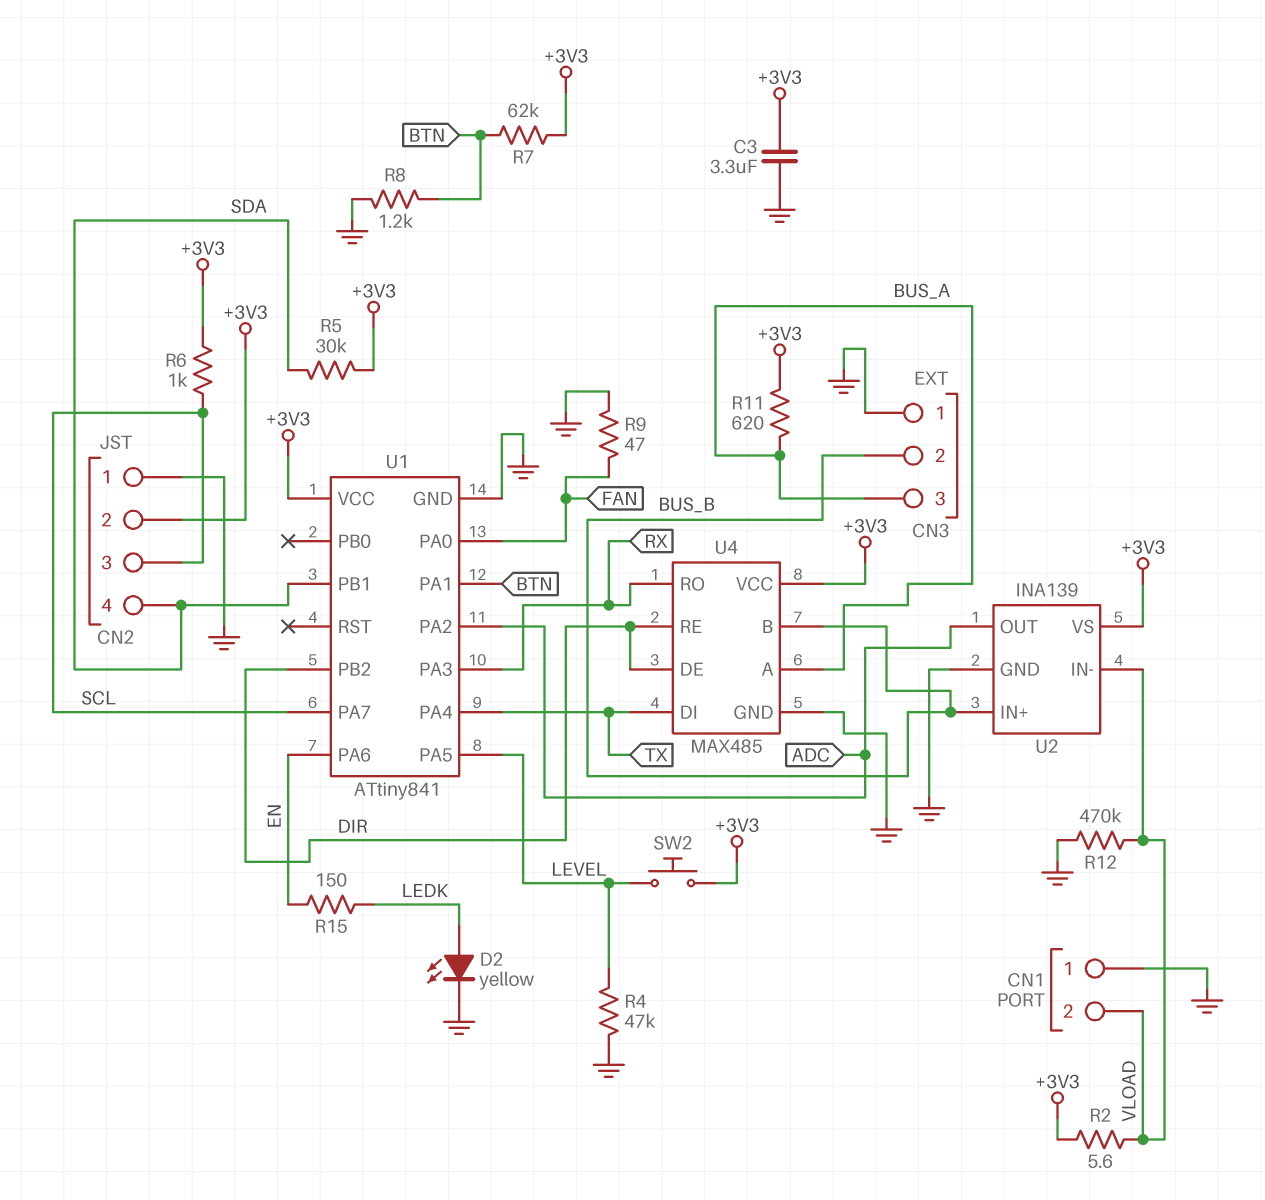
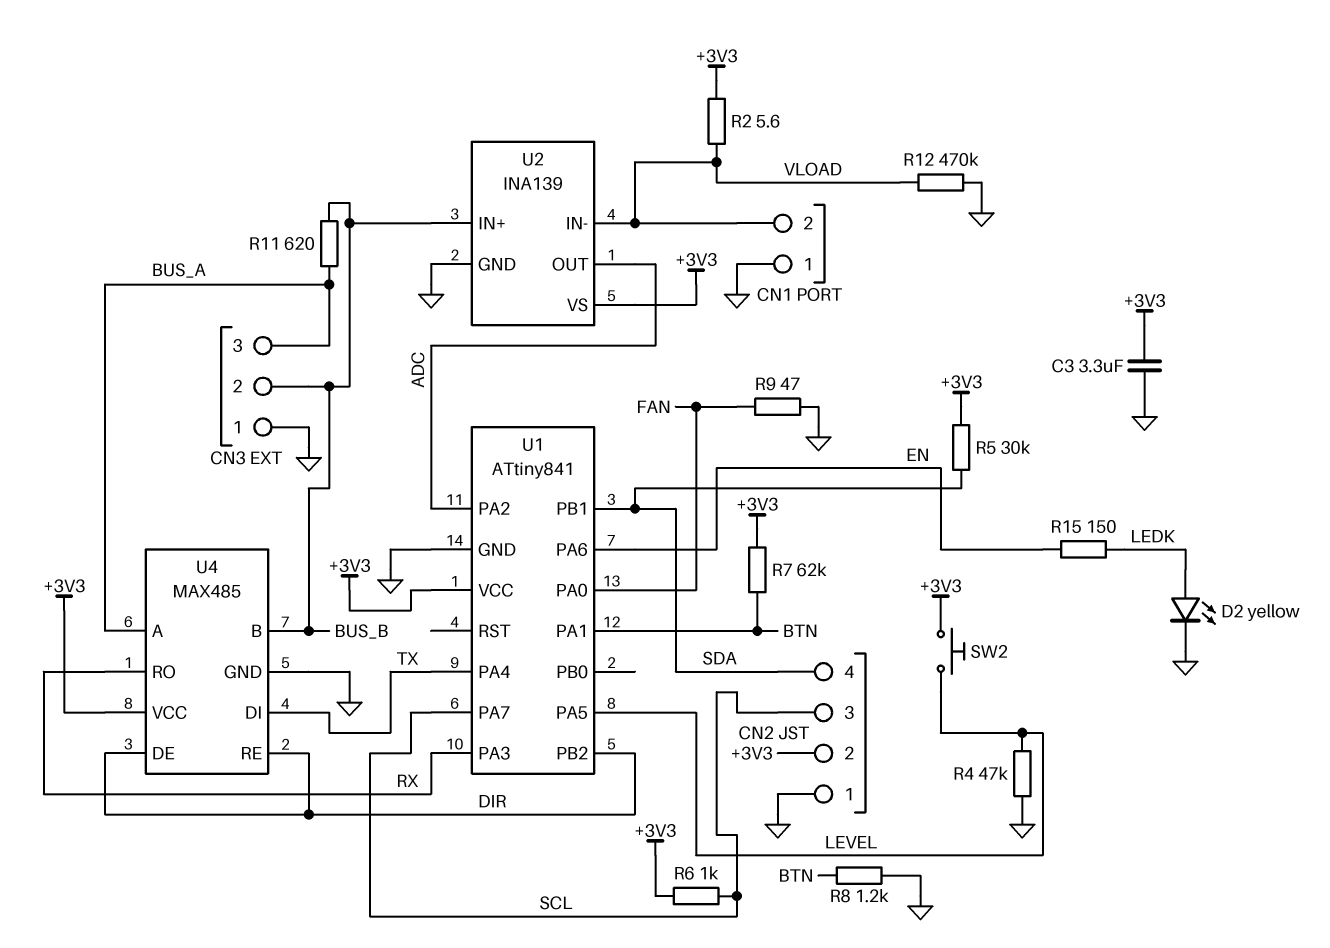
R11: 620 (+3V3, BUS_A) -> 620 (BUS_A, BUS_B)

